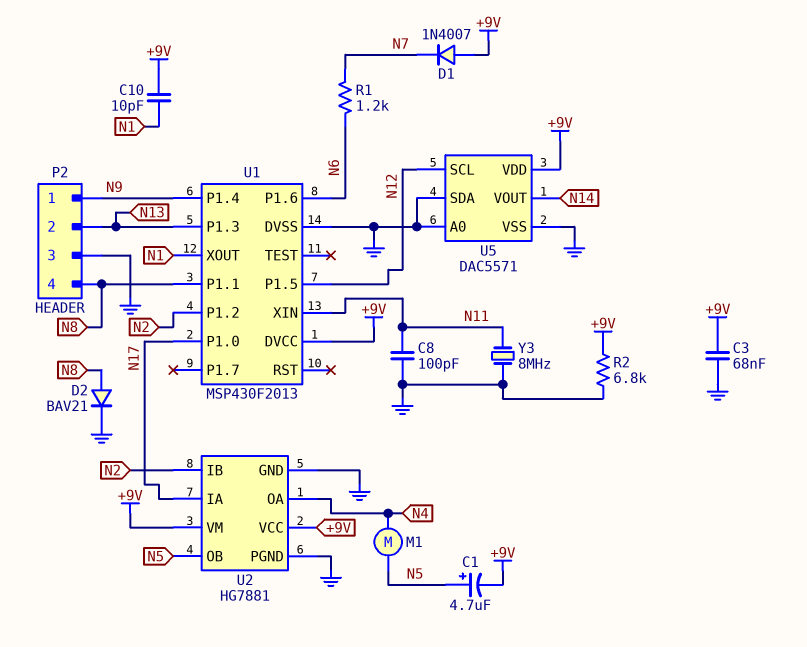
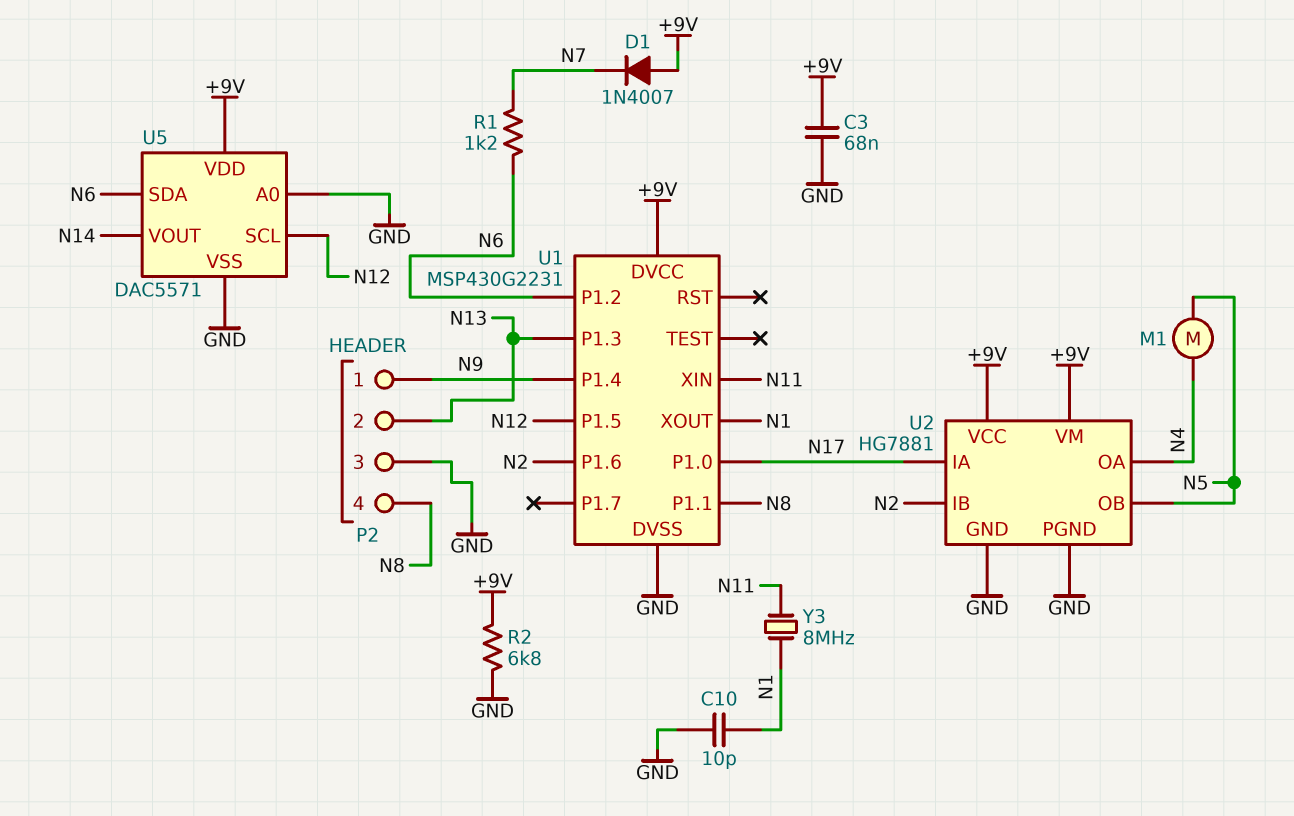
C1: 4.7uF (plus N5, minus +9V) -> none
C8: 100pF (GND, N11) -> none
C10: 10pF (+9V, N1) -> 10pF (GND, N1)
D2: diode BAV21 (A N8, K GND) -> none
U1: MSP430F2013 -> MSP430G2231
U1 pin P1.2: N2 -> N6
U1 pin P1.6: N6 -> N2
U5 pin SDA: GND -> N6
Y3: 8MHz (GND, N11) -> 8MHz (N1, N11)

